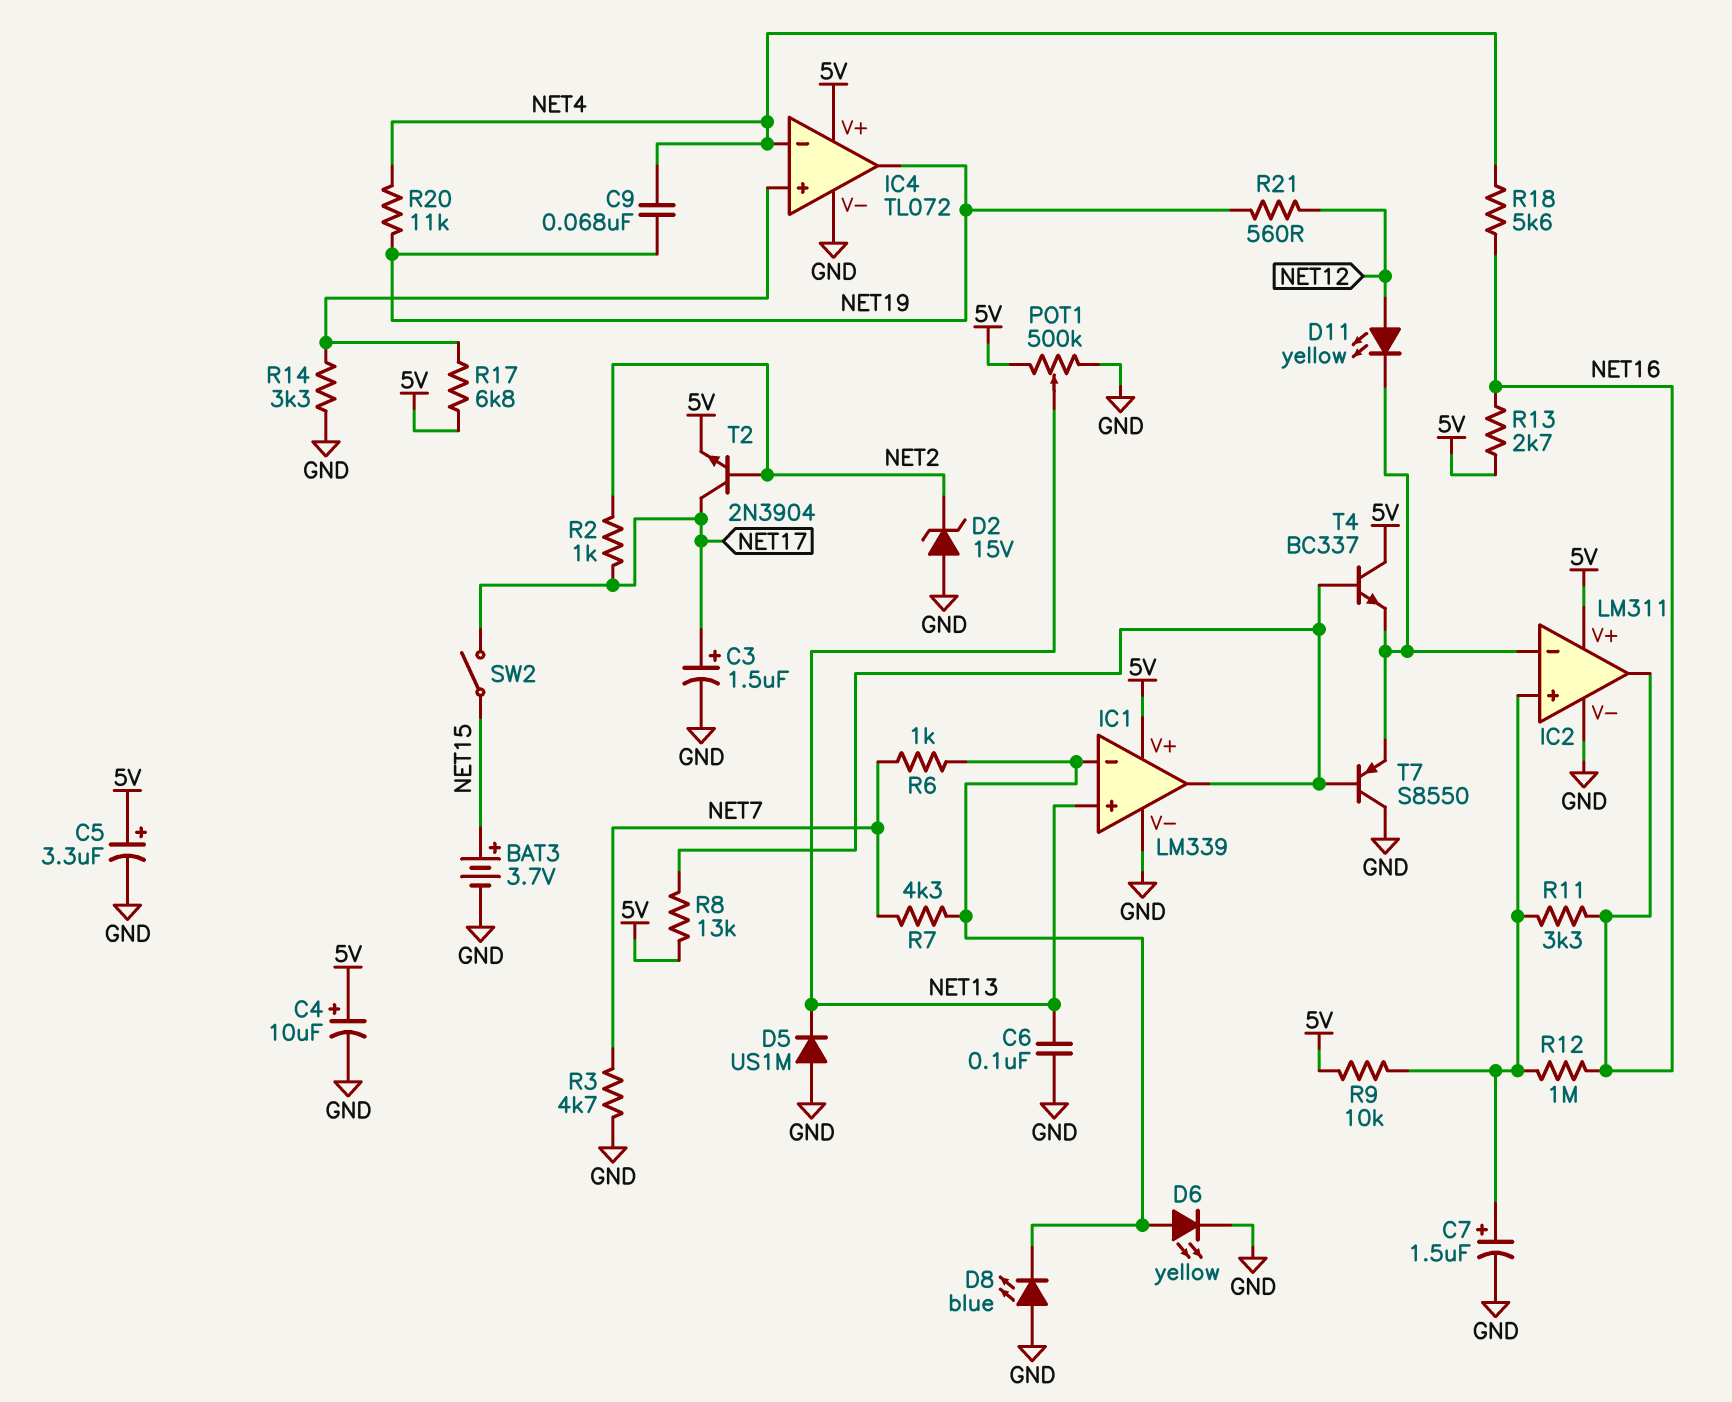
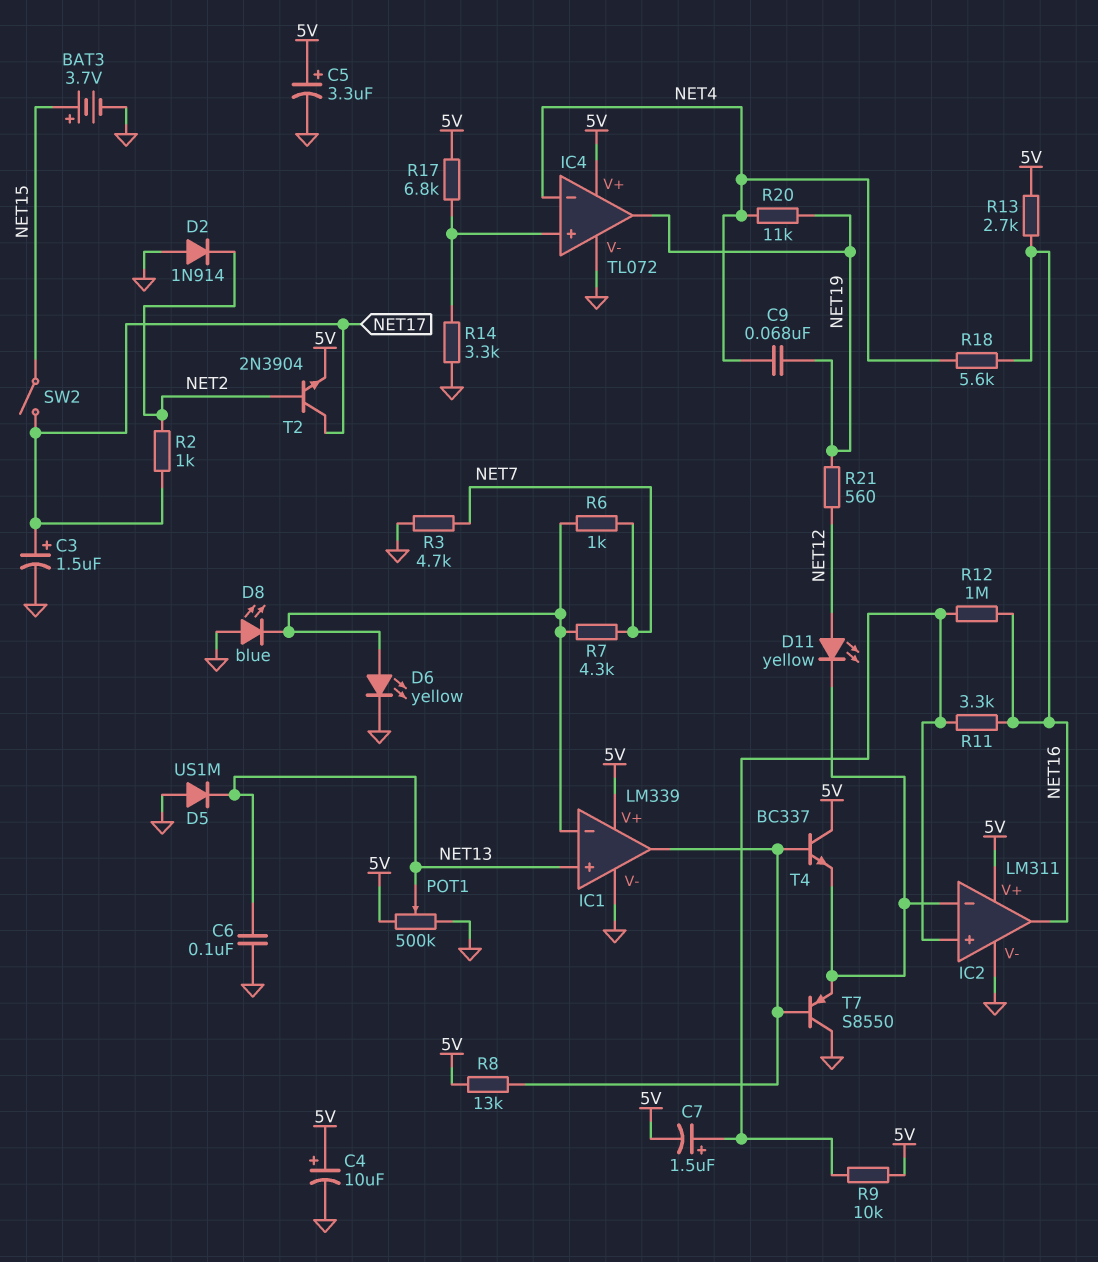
C7: 1.5uF (plus IC2/in+, minus GND) -> 1.5uF (plus IC2/in+, minus 5V)
D2: zener 15V (A GND, K NET2) -> diode 1N914 (A GND, K NET2)

